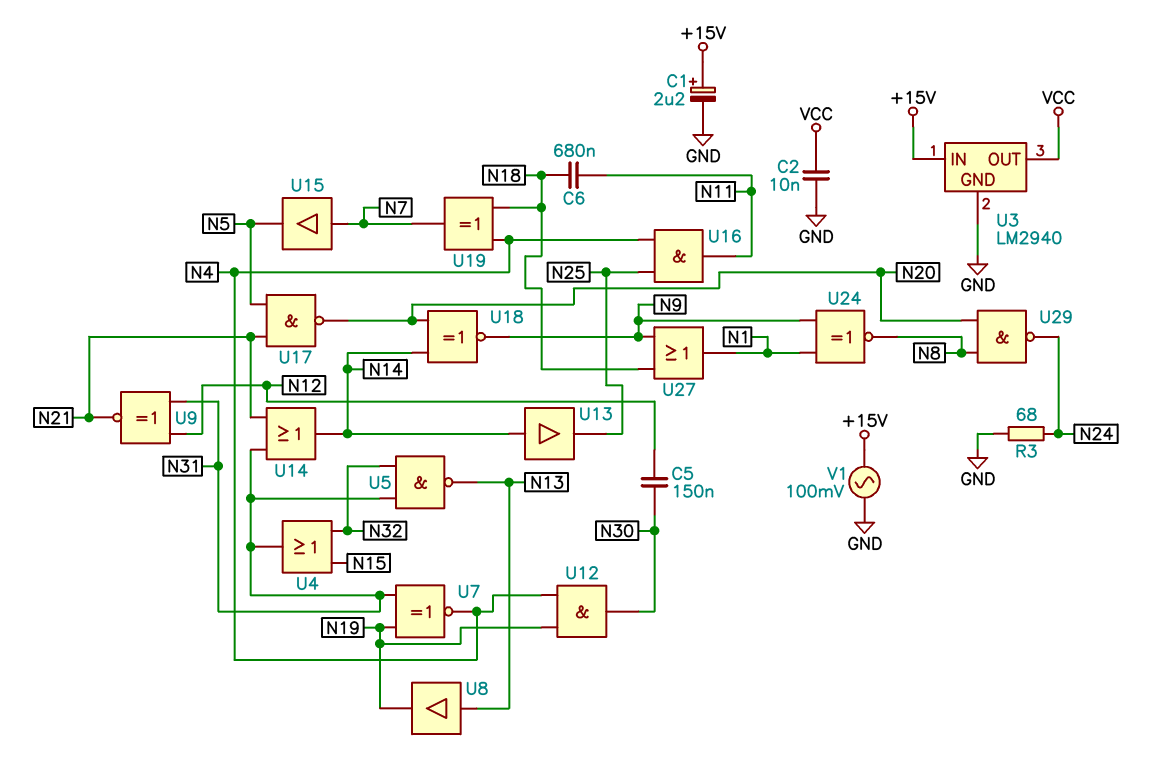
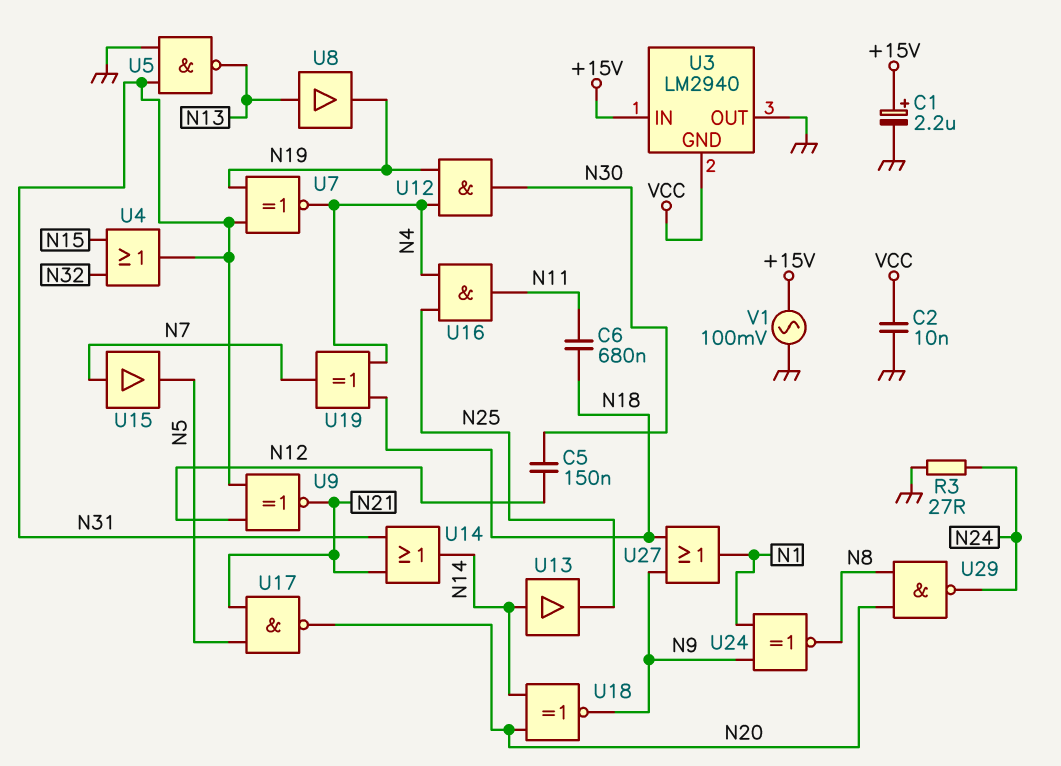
R3: 68 (GND, N24) -> 27 (GND, N24)
U3 pin GND: GND -> VCC
U3 pin OUT: VCC -> GND
U5: NAND (in N31, in N32, out N13) -> NAND (in GND, in N31, out N13)

